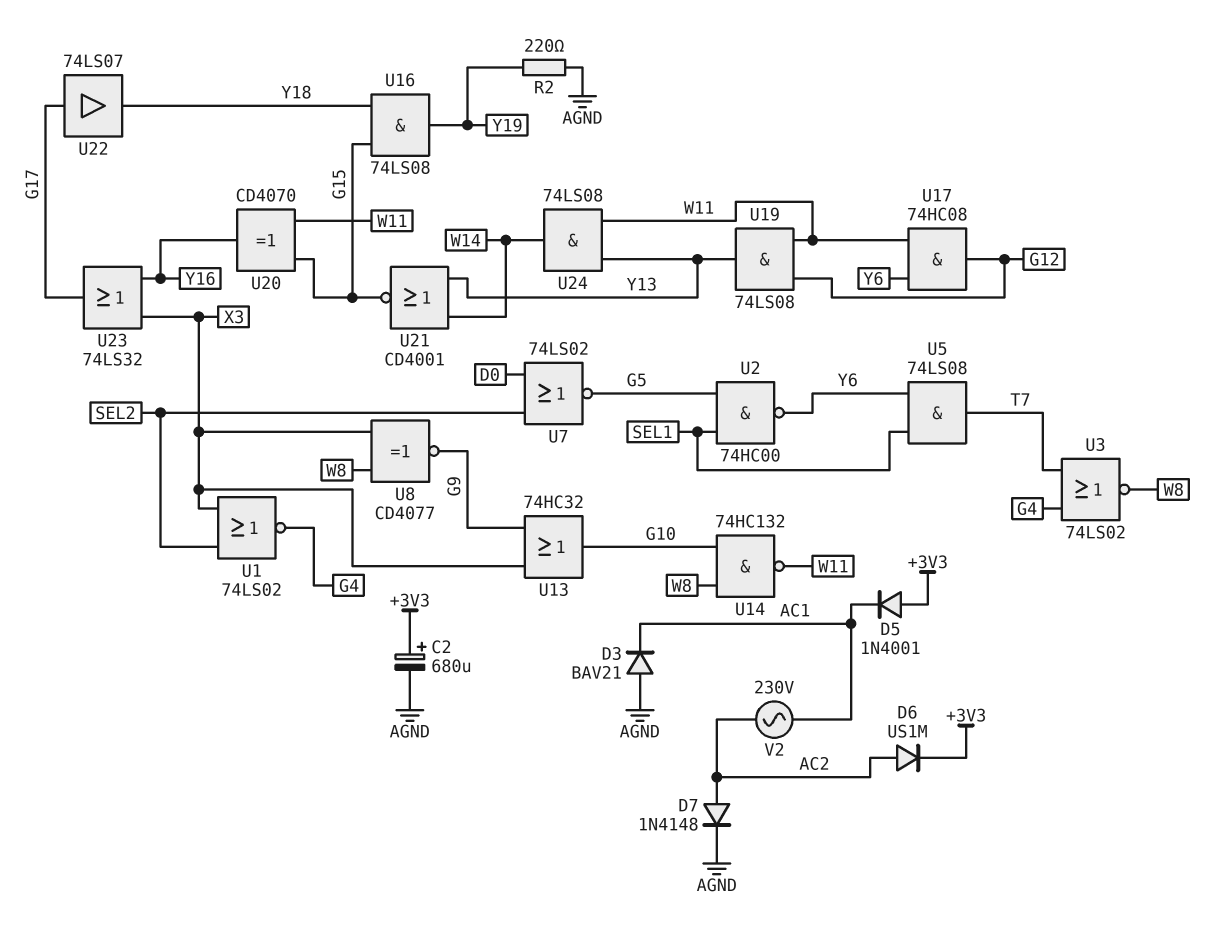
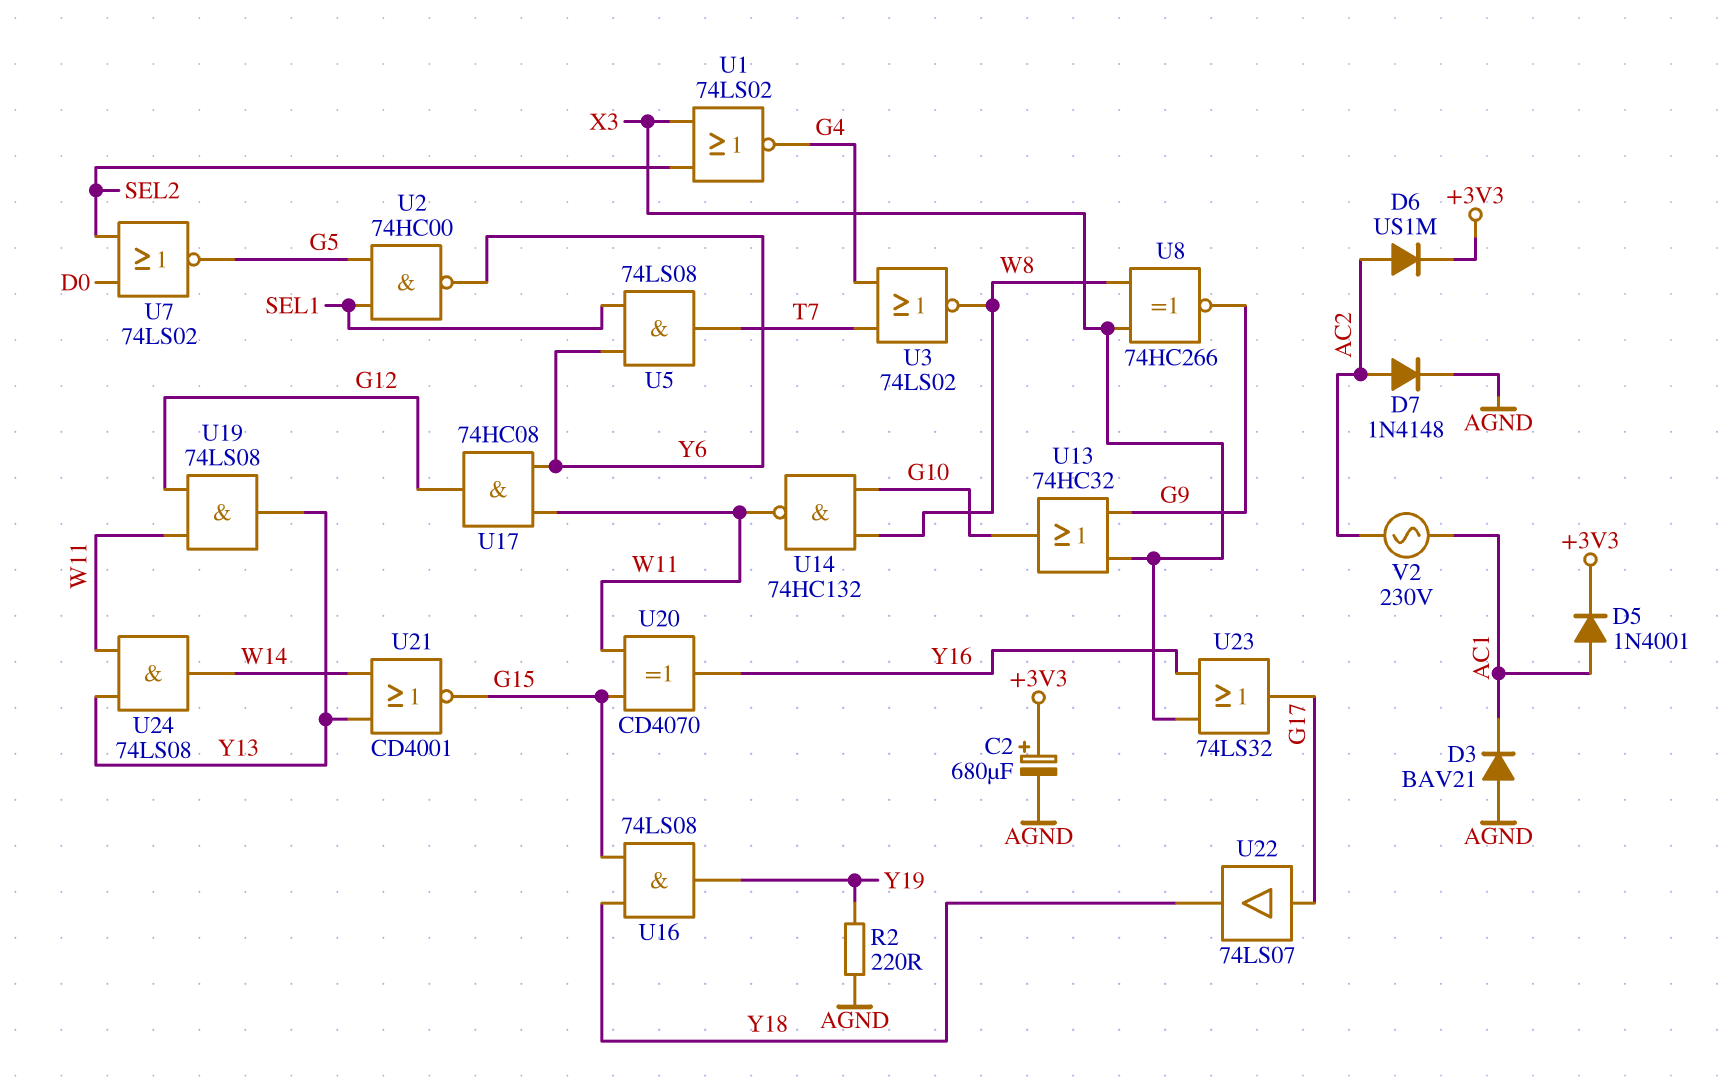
D5: diode 1N4001 (A +3V3, K AC1) -> diode 1N4001 (A AC1, K +3V3)
U8: XNOR CD4077 (in W8, in X3, out G9) -> XNOR 74HC266 (in W8, in X3, out G9)

